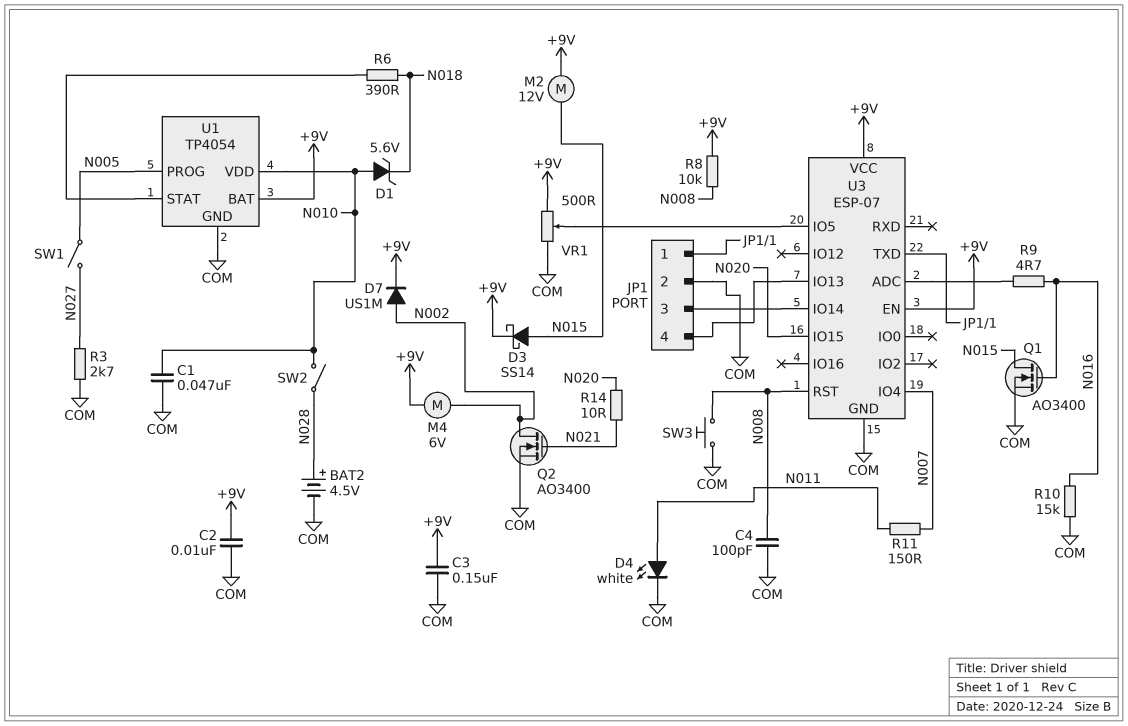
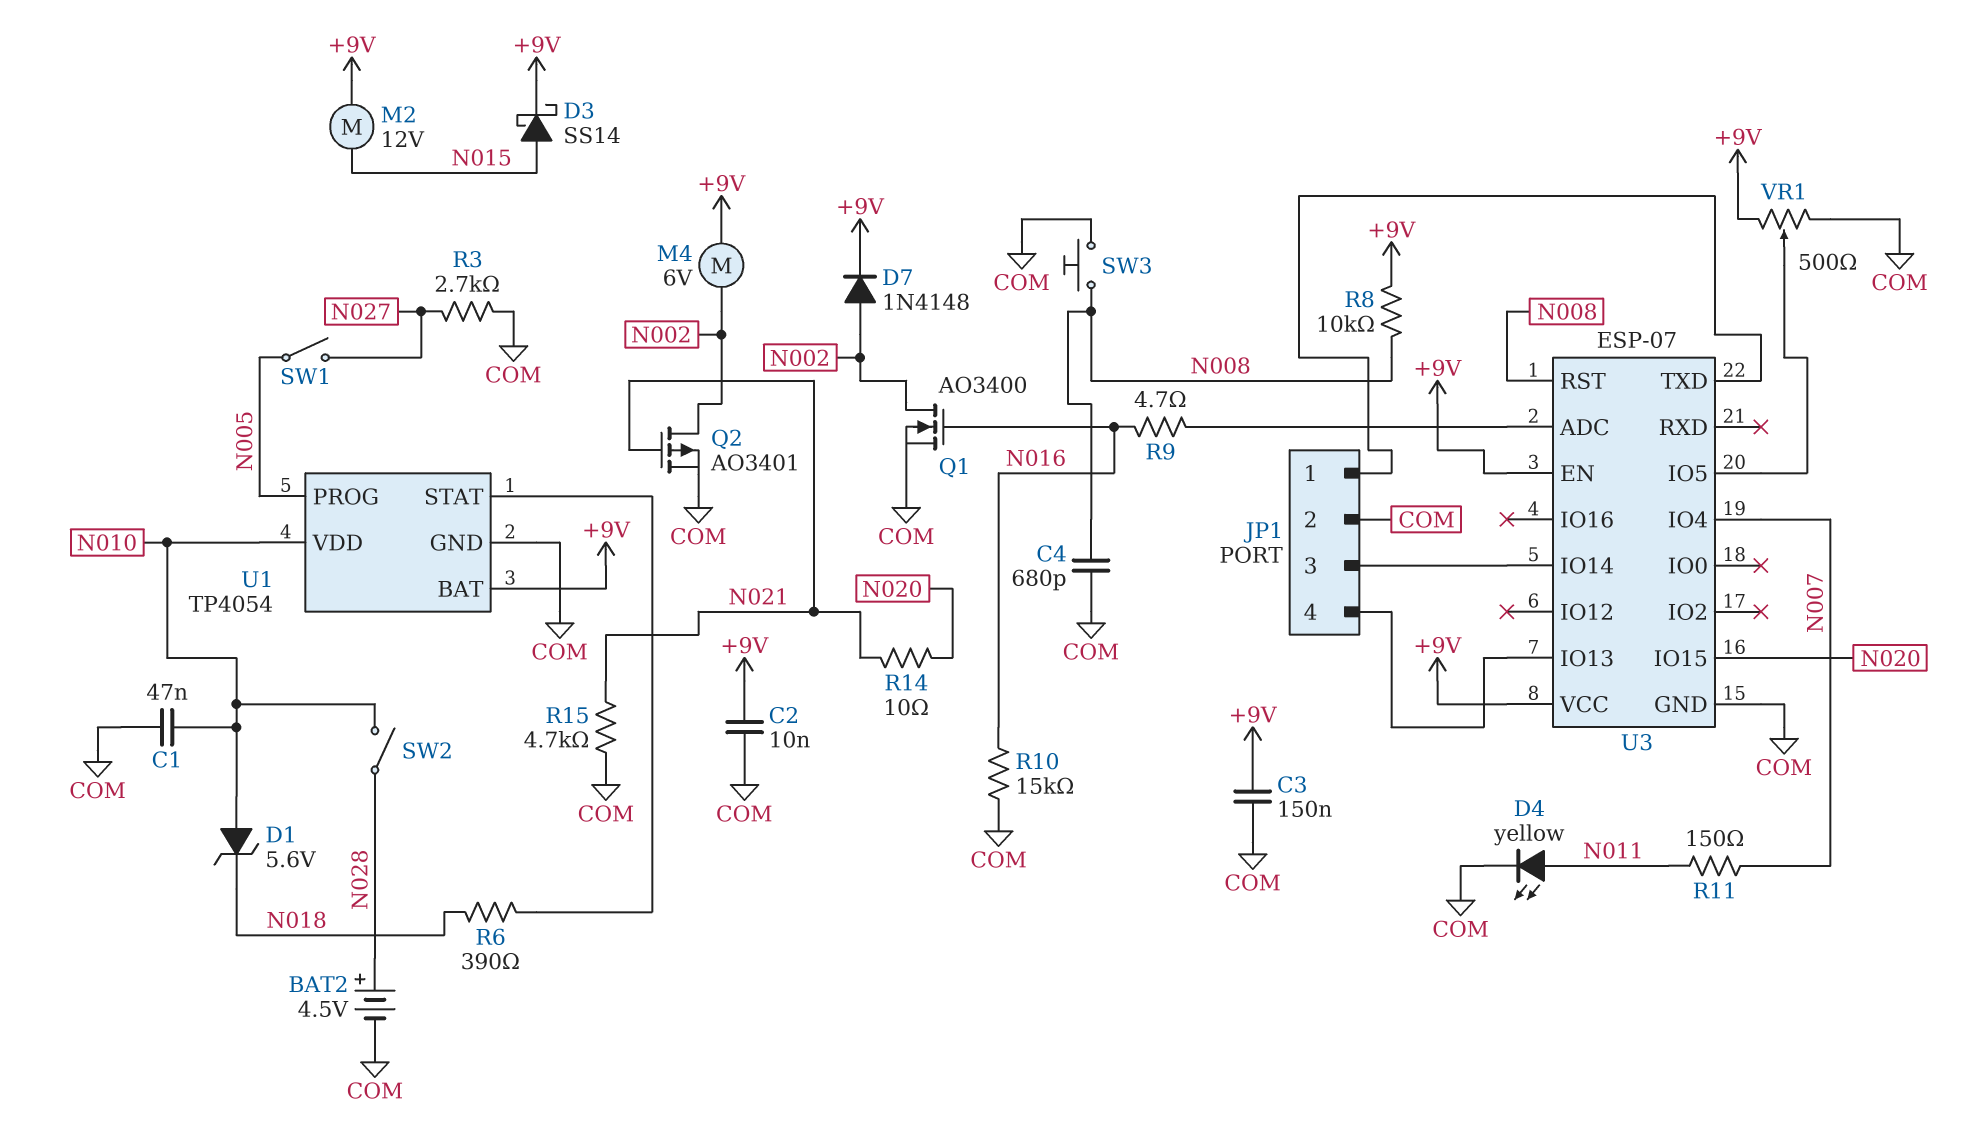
C4: 100pF (COM, N008) -> 680pF (COM, N008)
D4: LED white (A N011, K COM) -> LED yellow (A N011, K COM)
D7: diode US1M (A N002, K +9V) -> diode 1N4148 (A N002, K +9V)
Q1: NMOS AO3400 (G N016, D N015, S COM) -> NMOS AO3400 (G N016, D N002, S COM)
Q2: NMOS AO3400 (G N021, D N002, S COM) -> PMOS AO3401 (G N021, D N002, S COM)
R15: none -> 4.7k (COM, N021)

